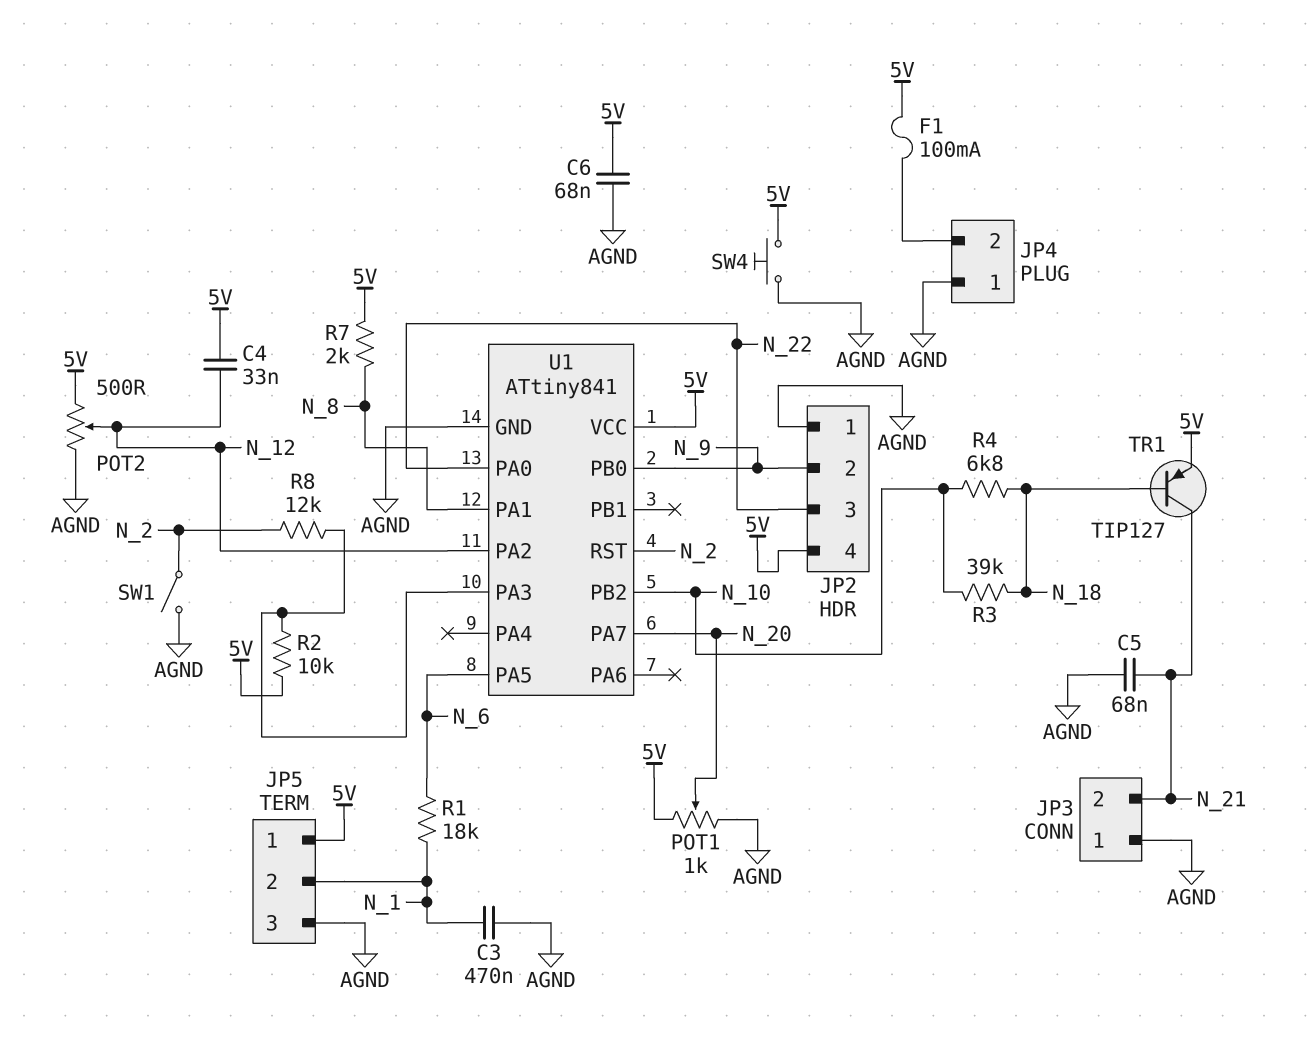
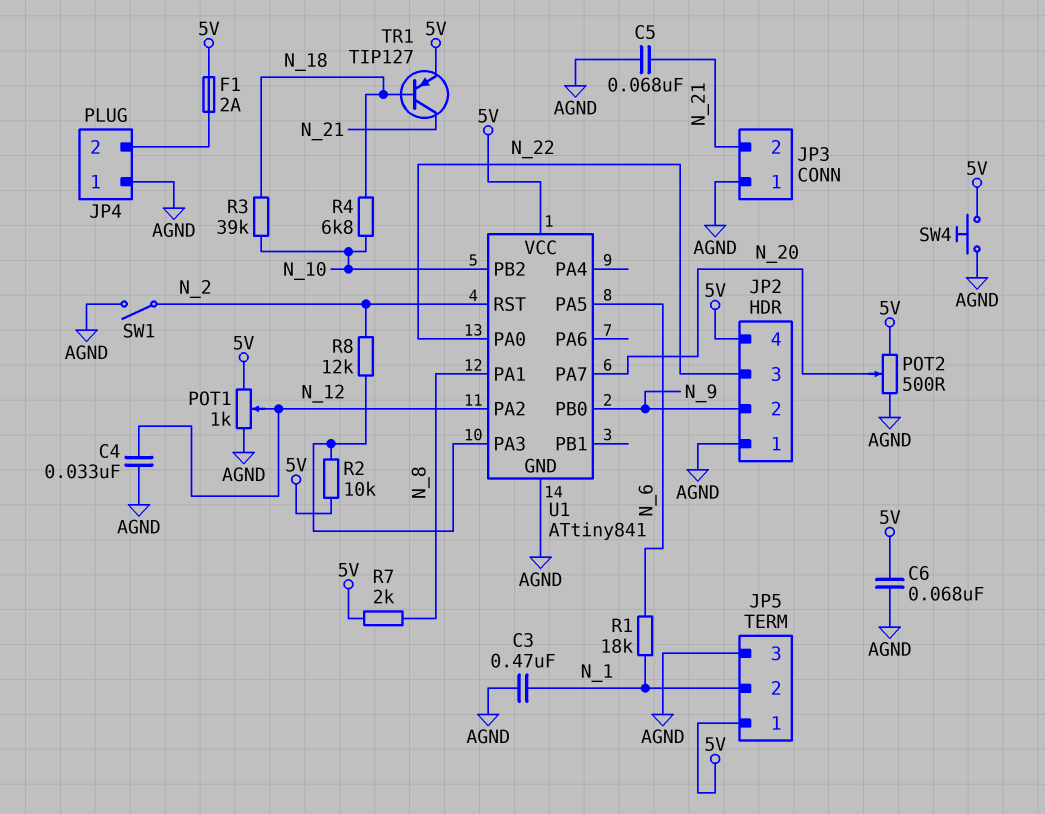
C4: 33nF (5V, N_12) -> 33nF (AGND, N_12)
F1: 100mA (5V, JP4/2) -> 2A (5V, JP4/2)
POT1: 1k (5V, AGND, wiper N_20) -> 1k (5V, AGND, wiper N_12)
POT2: 500 (5V, AGND, wiper N_12) -> 500 (5V, AGND, wiper N_20)

